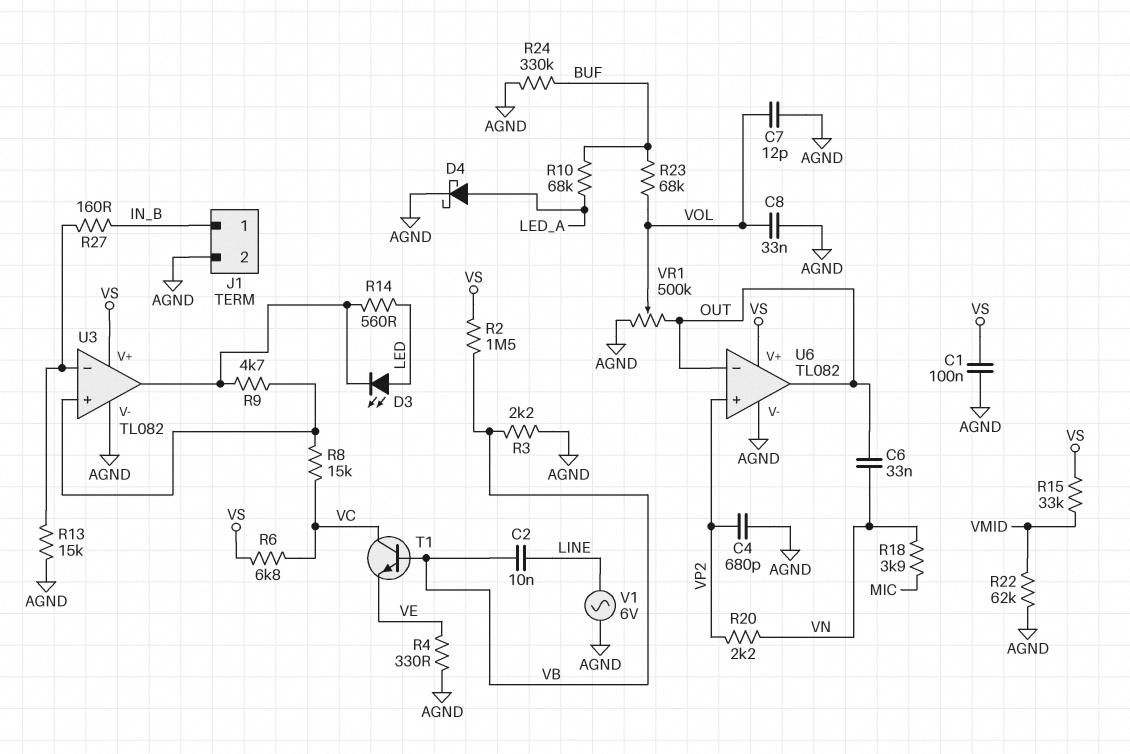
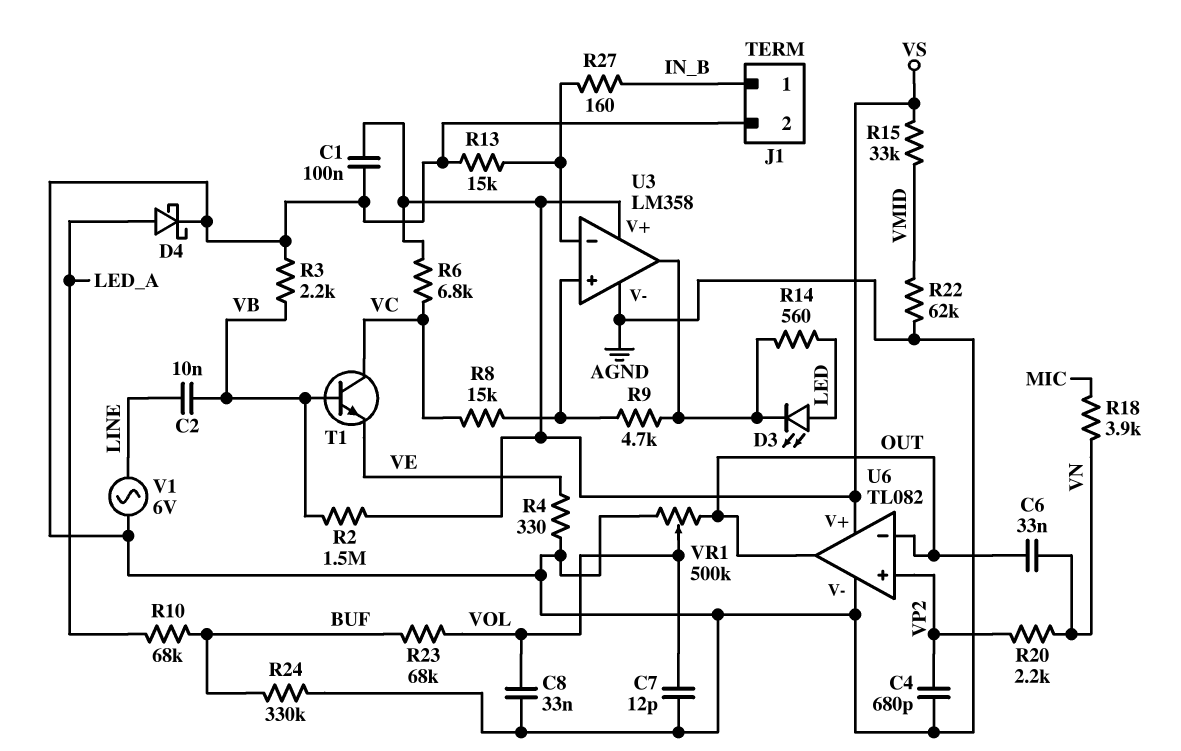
U3: TL082 -> LM358

